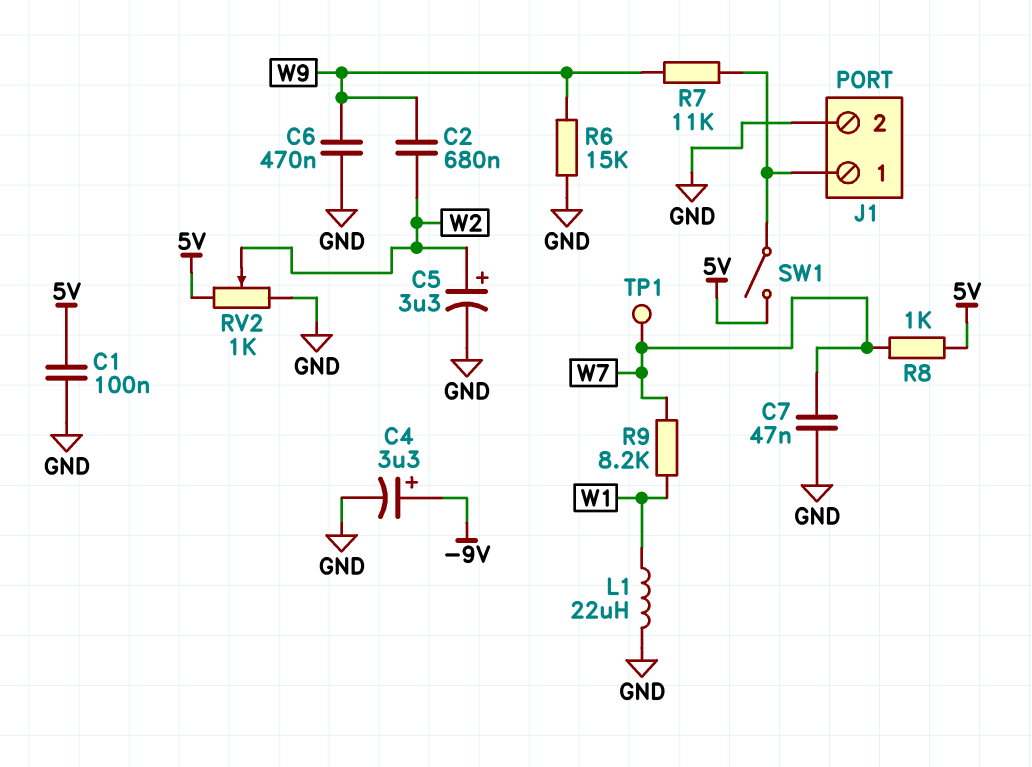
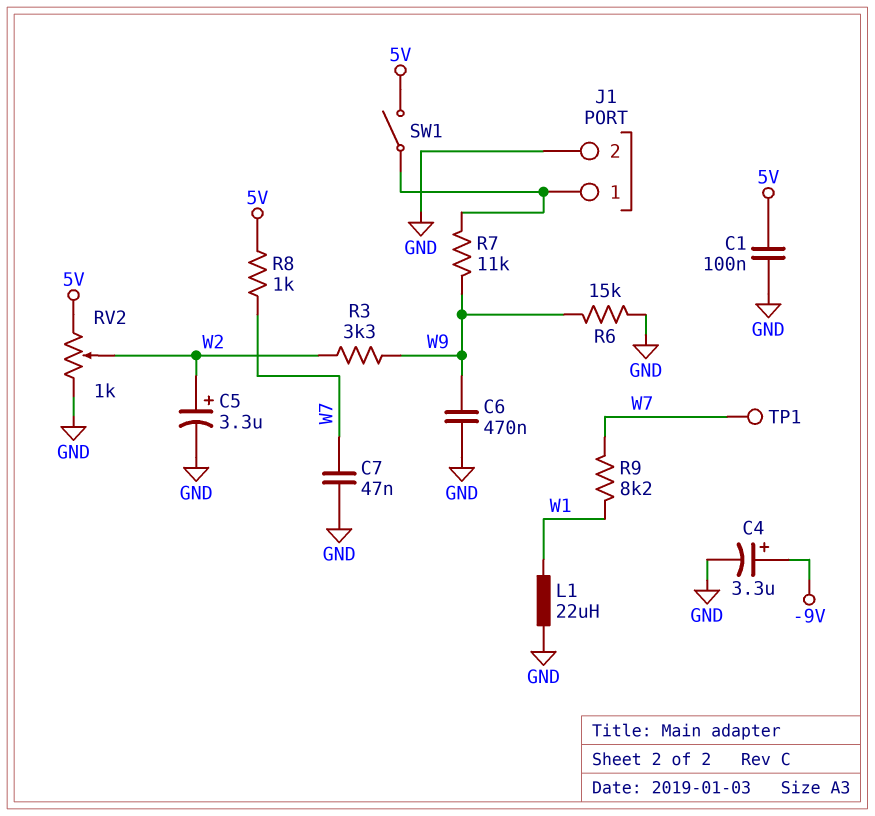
C2: 680nF (W2, W9) -> none
R3: none -> 3.3k (W2, W9)

